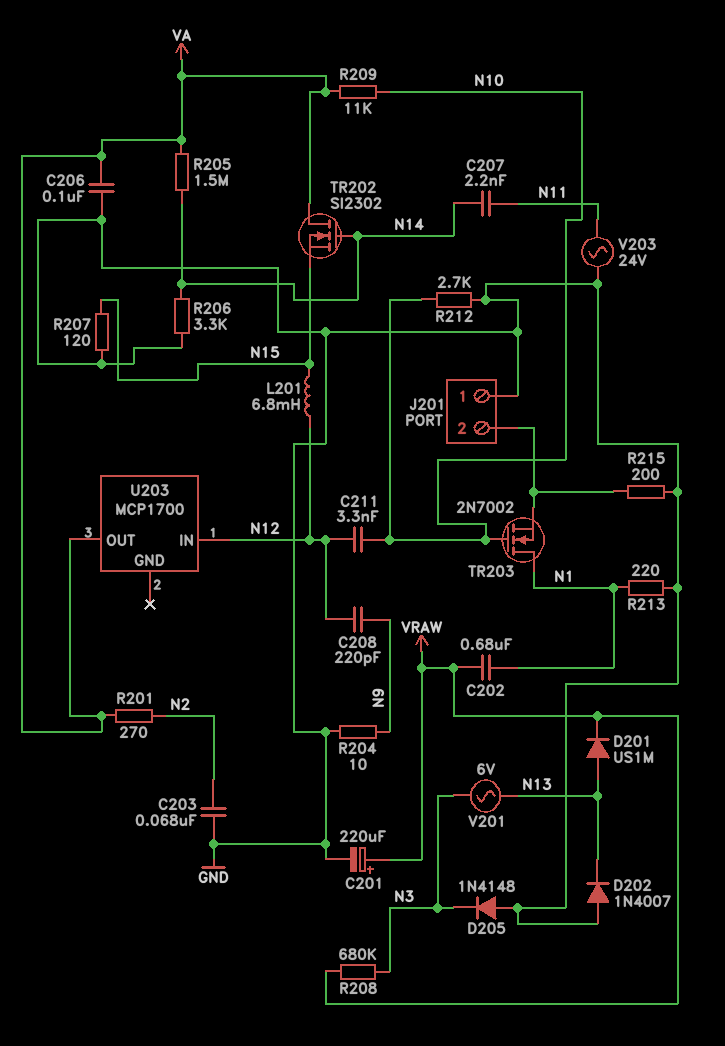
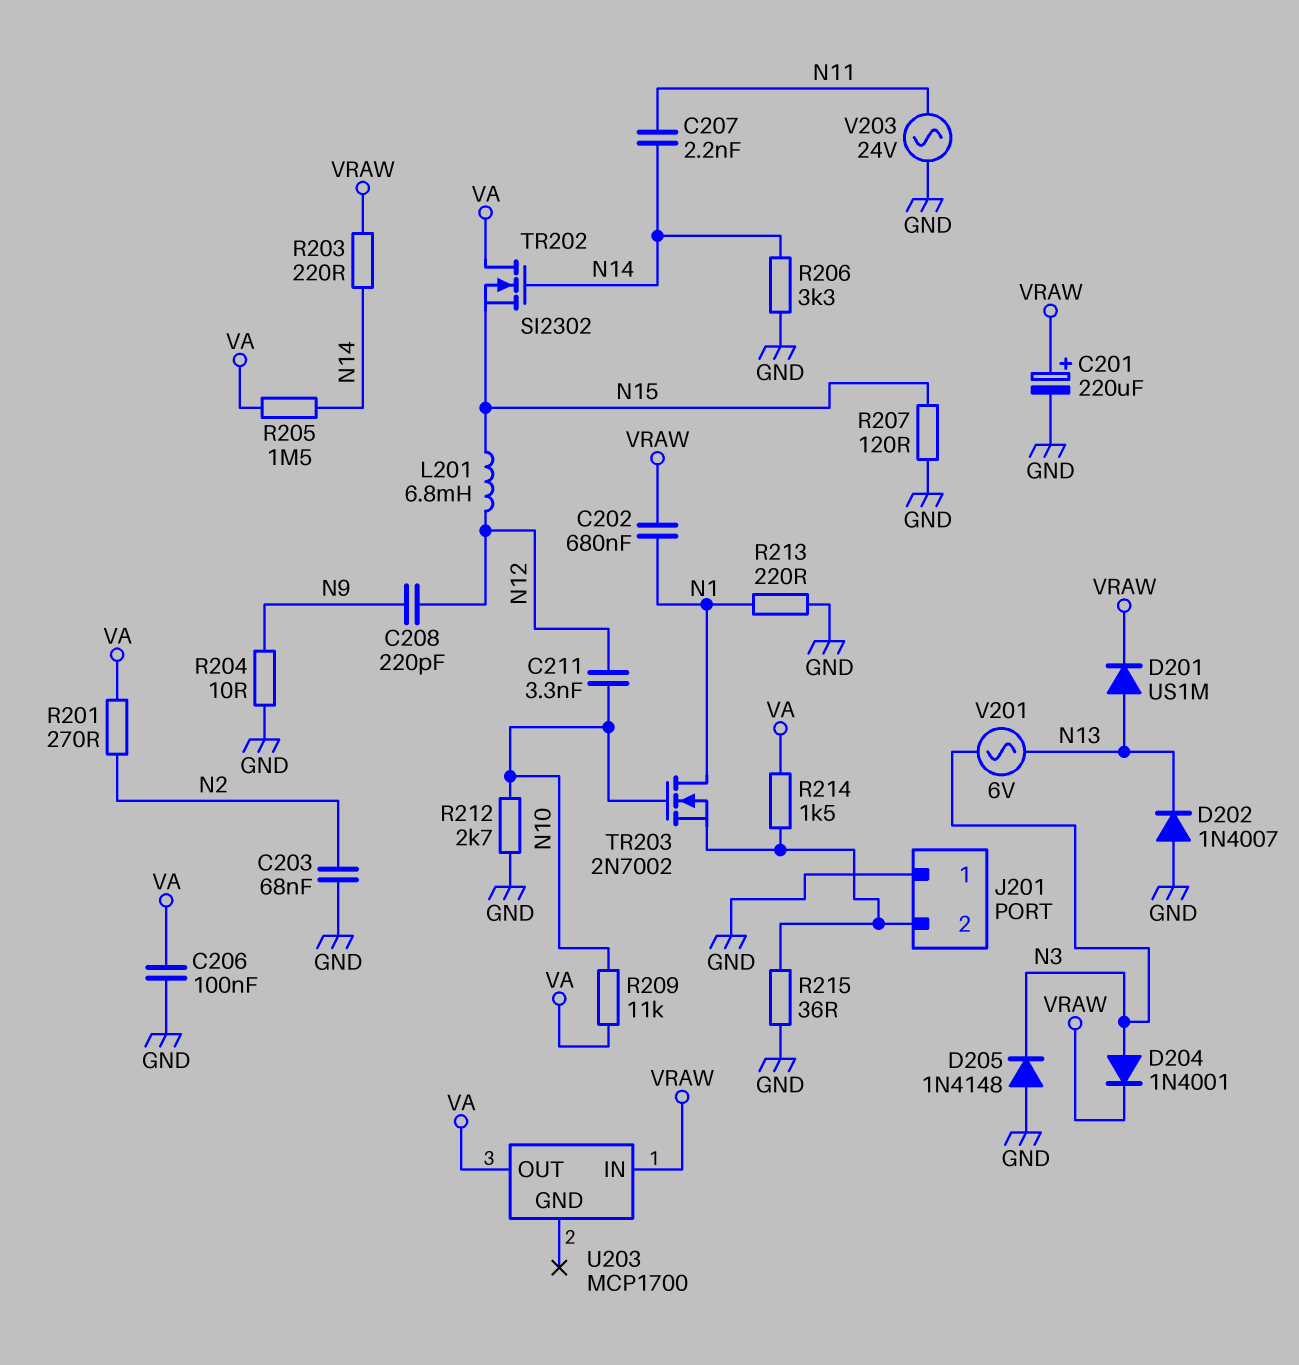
D204: none -> diode 1N4001 (A N3, K VRAW)
R203: none -> 220 (N14, VRAW)
R208: 680k (N3, VRAW) -> none
R214: none -> 1.5k (J201/2, VA)
R215: 200 (GND, J201/2) -> 36 (GND, J201/2)
U203 pin IN: N12 -> VRAW

